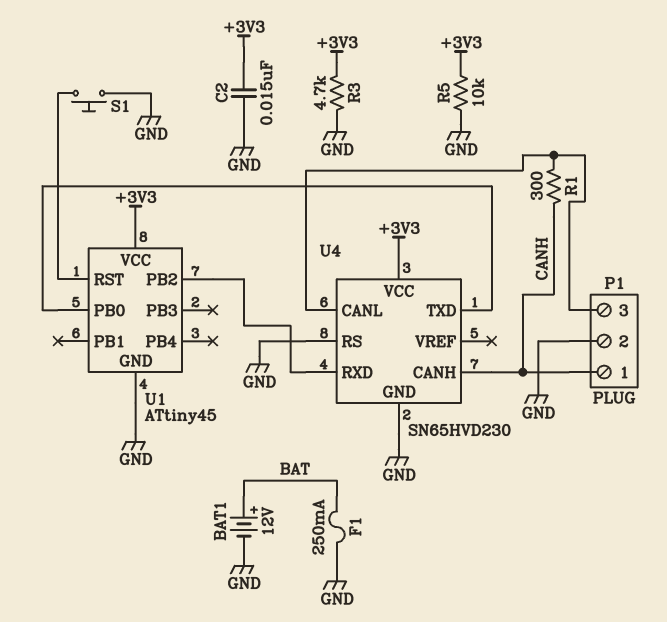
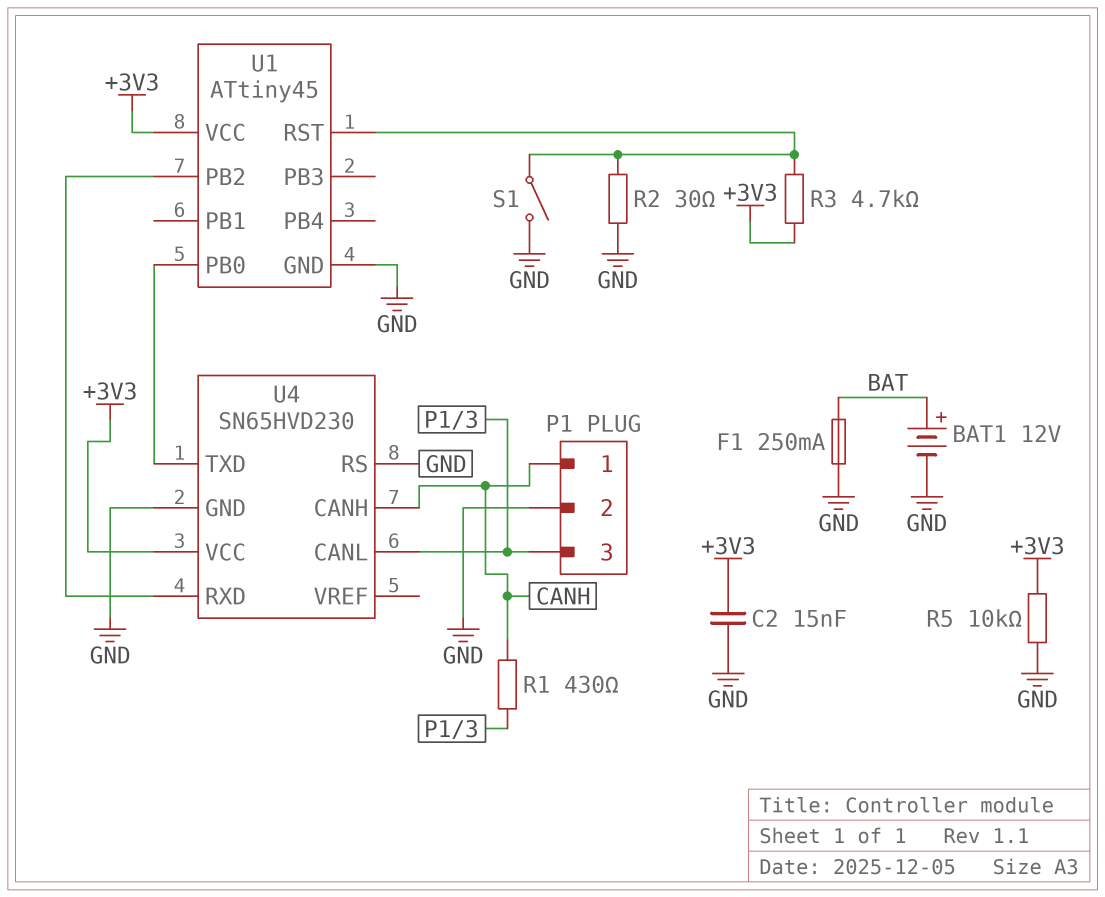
R1: 300 (CANH, P1/3) -> 430 (CANH, P1/3)
R2: none -> 30 (GND, U1/RST)
R3: 4.7k (+3V3, GND) -> 4.7k (+3V3, U1/RST)
S1: button (GND, U1/RST) -> switch (GND, U1/RST)

